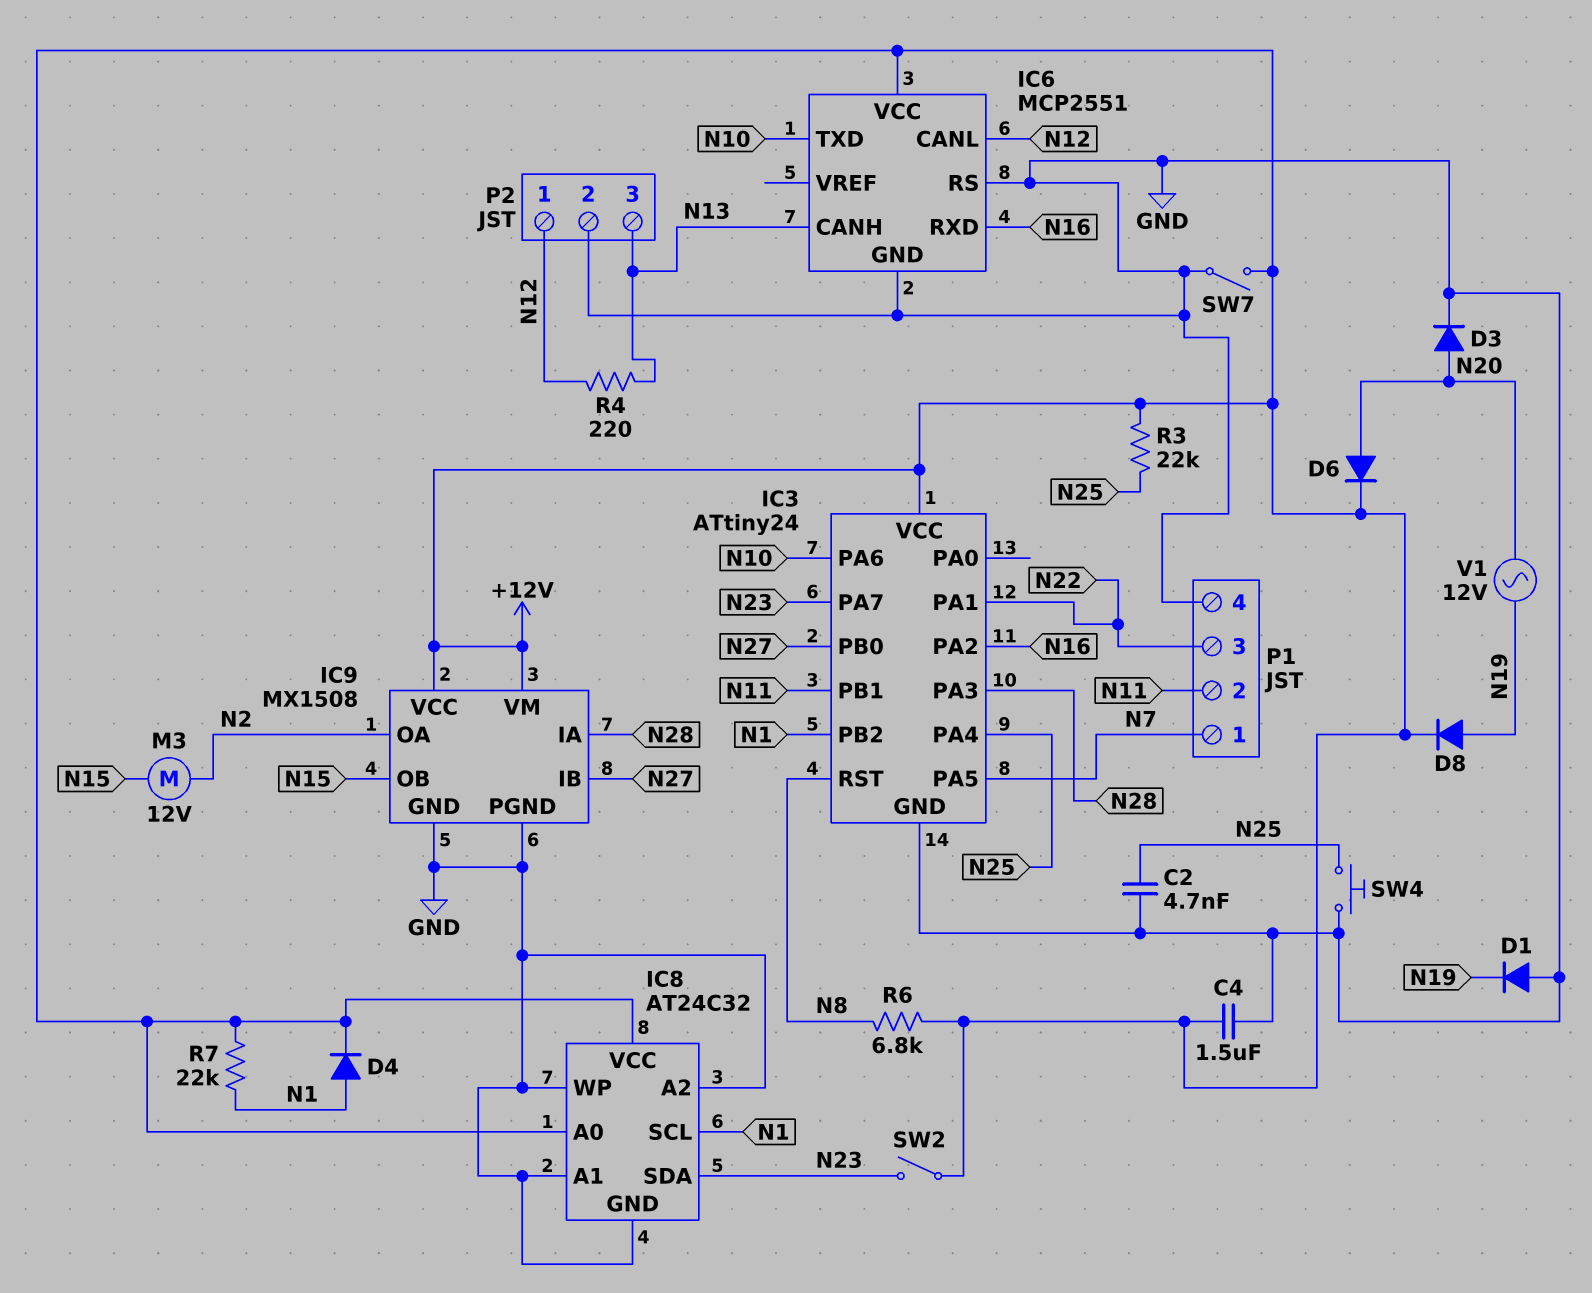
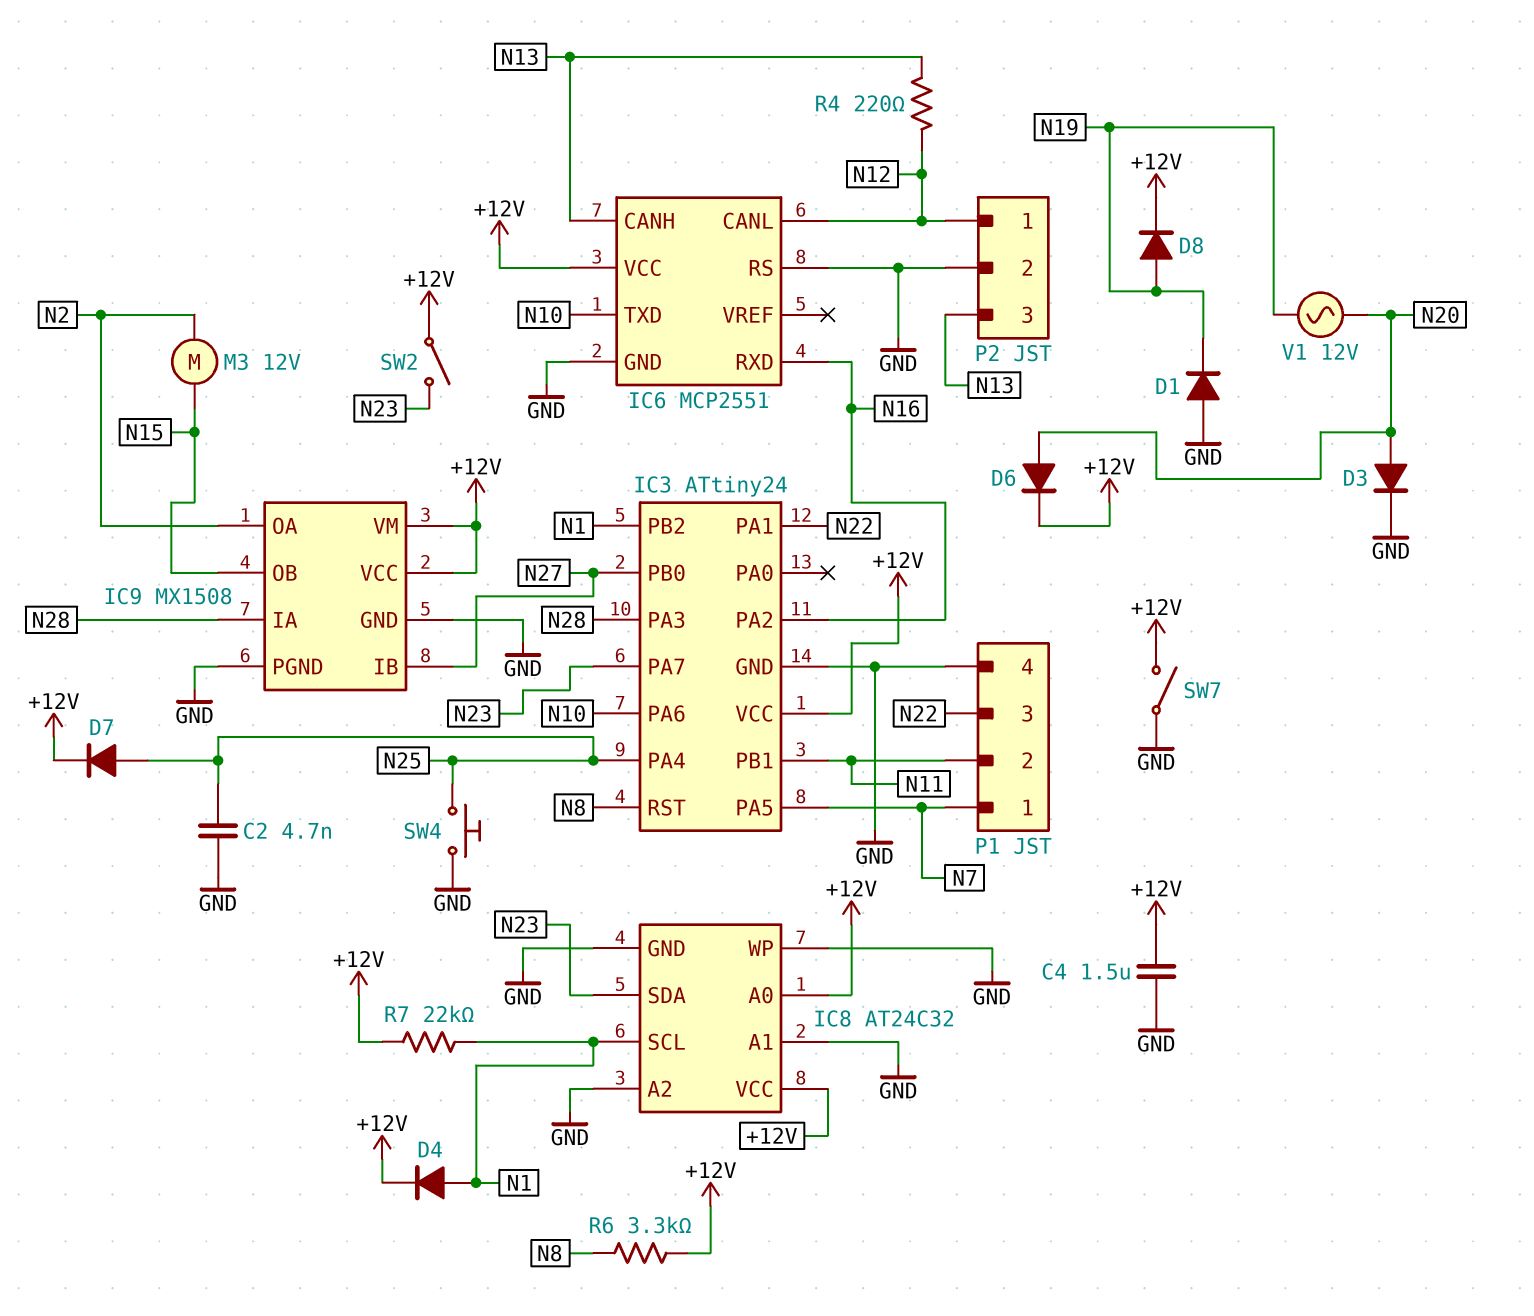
D7: none -> diode (A N25, K +12V)
R3: 22k (+12V, N25) -> none
R6: 6.8k (+12V, N8) -> 3.3k (+12V, N8)

